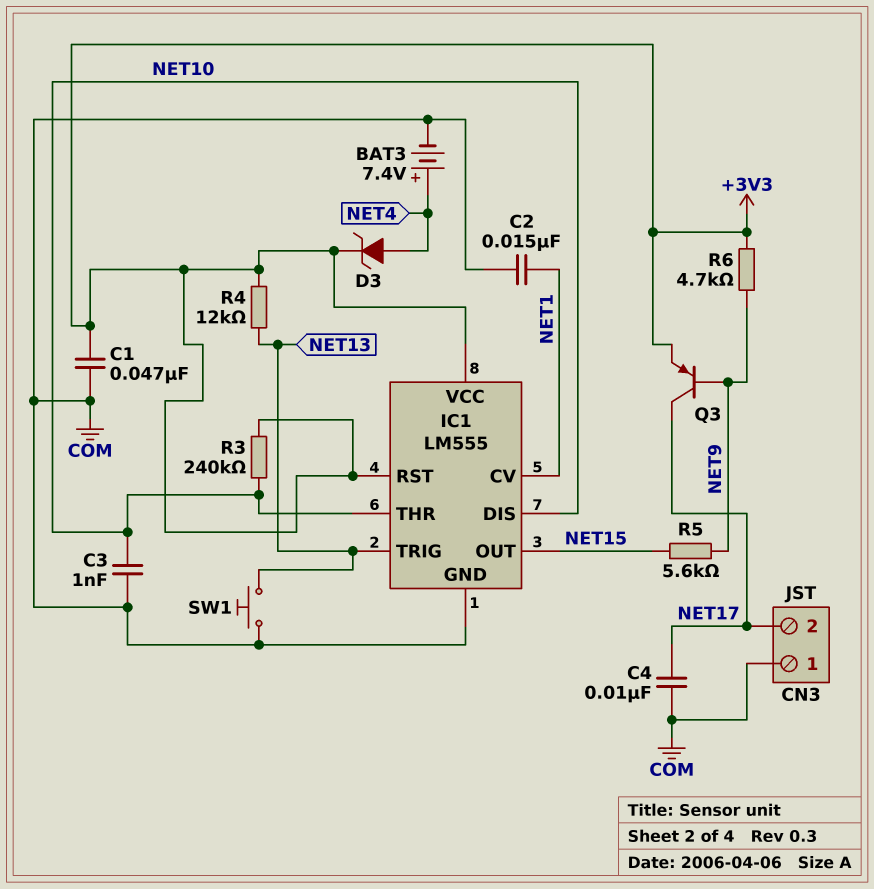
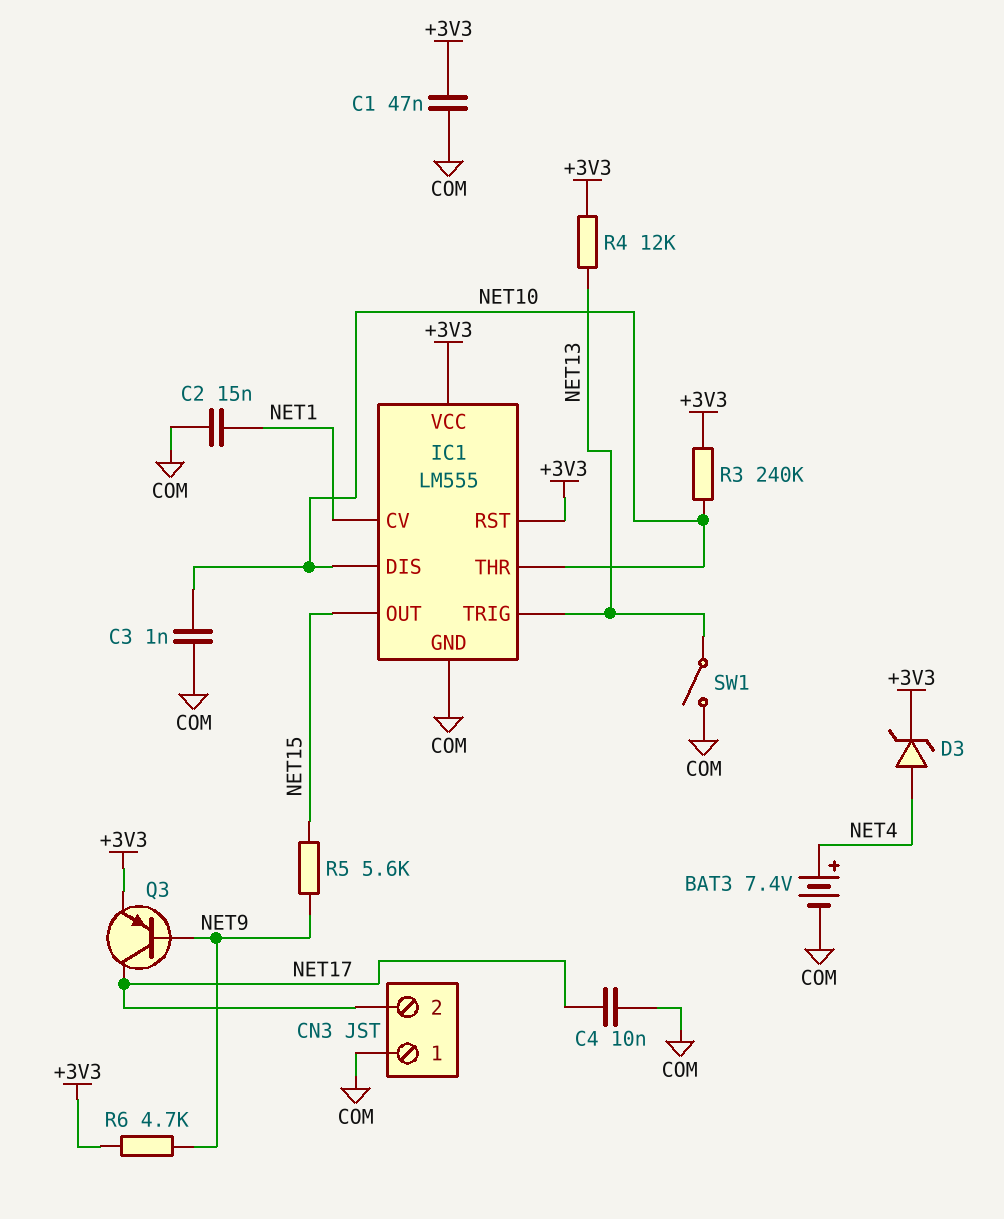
SW1: button (COM, NET13) -> switch (COM, NET13)

